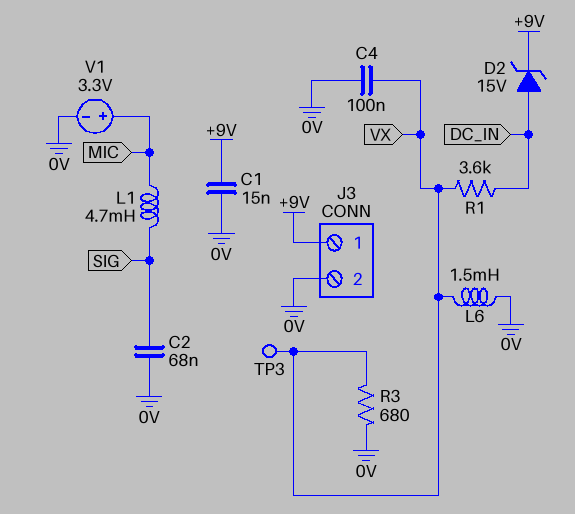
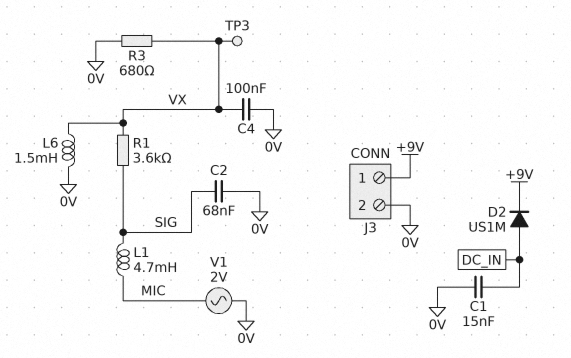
C1: 15nF (+9V, 0V) -> 15nF (0V, DC_IN)
D2: zener 15V (A DC_IN, K +9V) -> diode US1M (A DC_IN, K +9V)
R1: 3.6k (DC_IN, VX) -> 3.6k (SIG, VX)
V1: 3.3V (plus MIC, minus 0V) -> AC 2V (0V, MIC)

